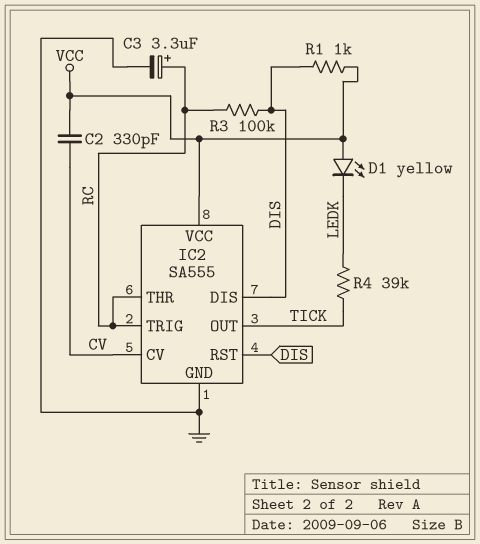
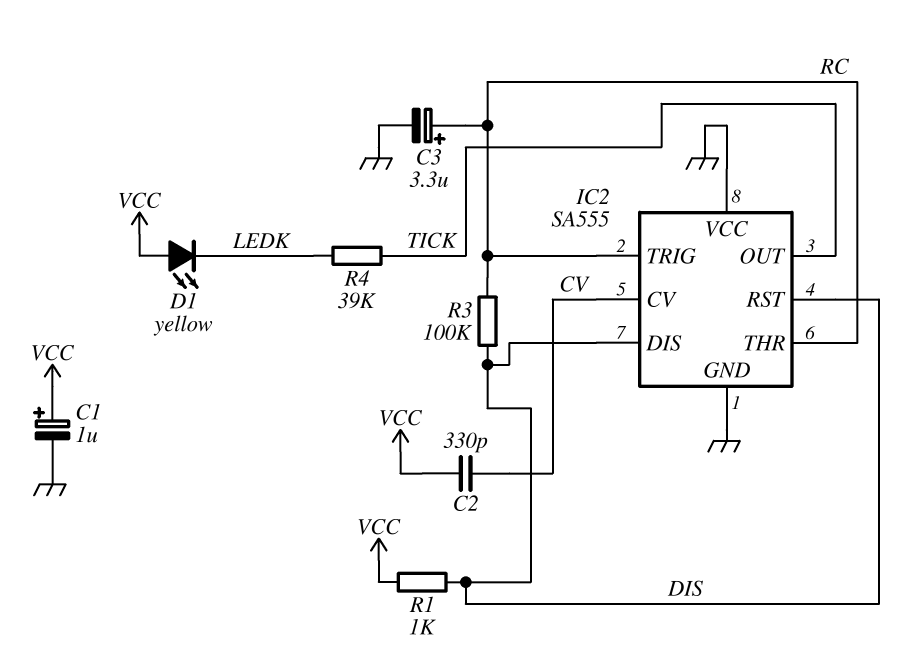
C1: none -> 1uF (plus VCC, minus GND)
IC2 pin VCC: VCC -> GND

